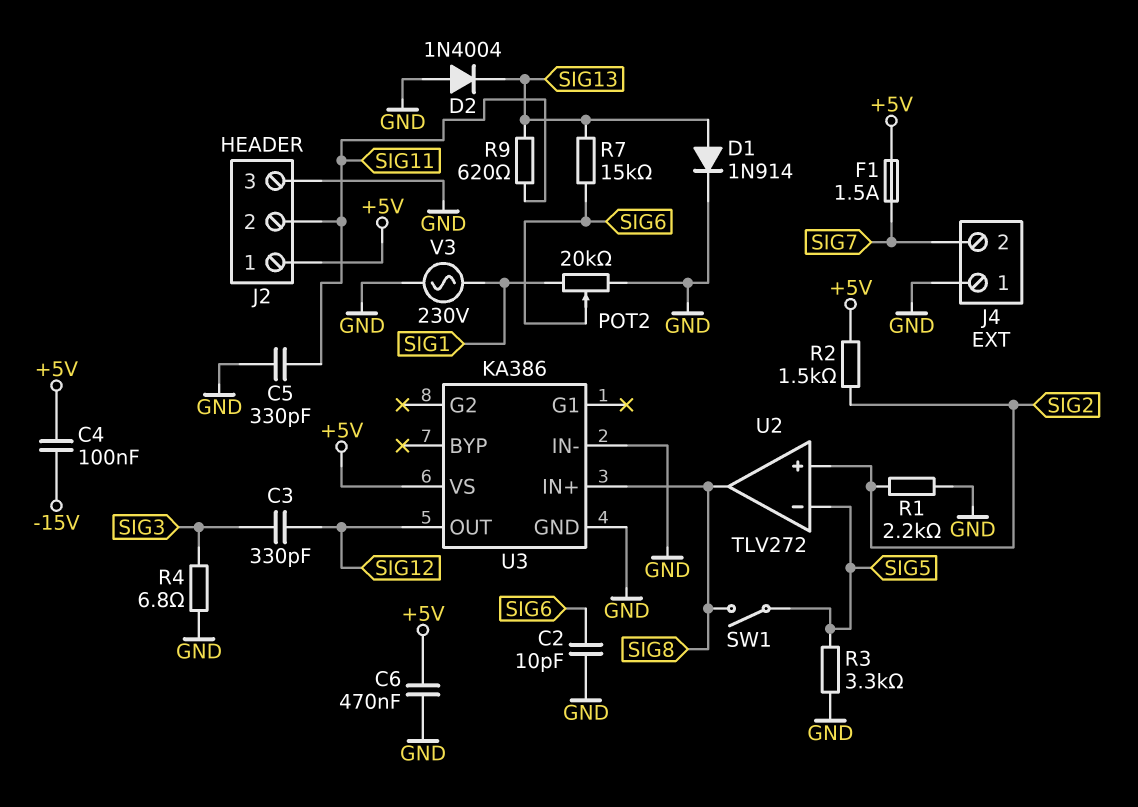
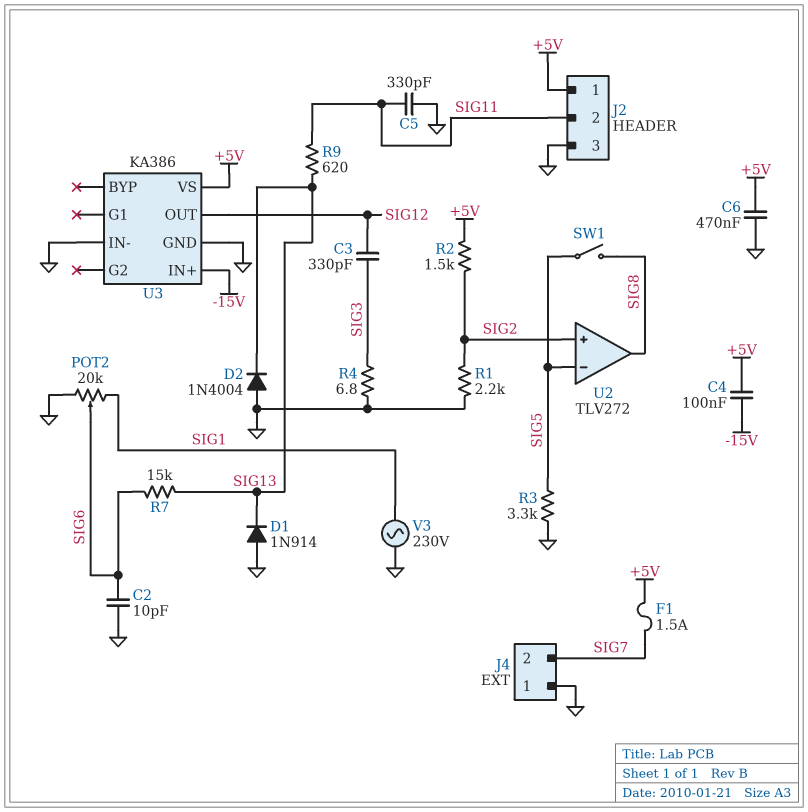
D1: diode 1N914 (A SIG13, K GND) -> diode 1N914 (A GND, K SIG13)
U3 pin IN+: SIG8 -> -15V

